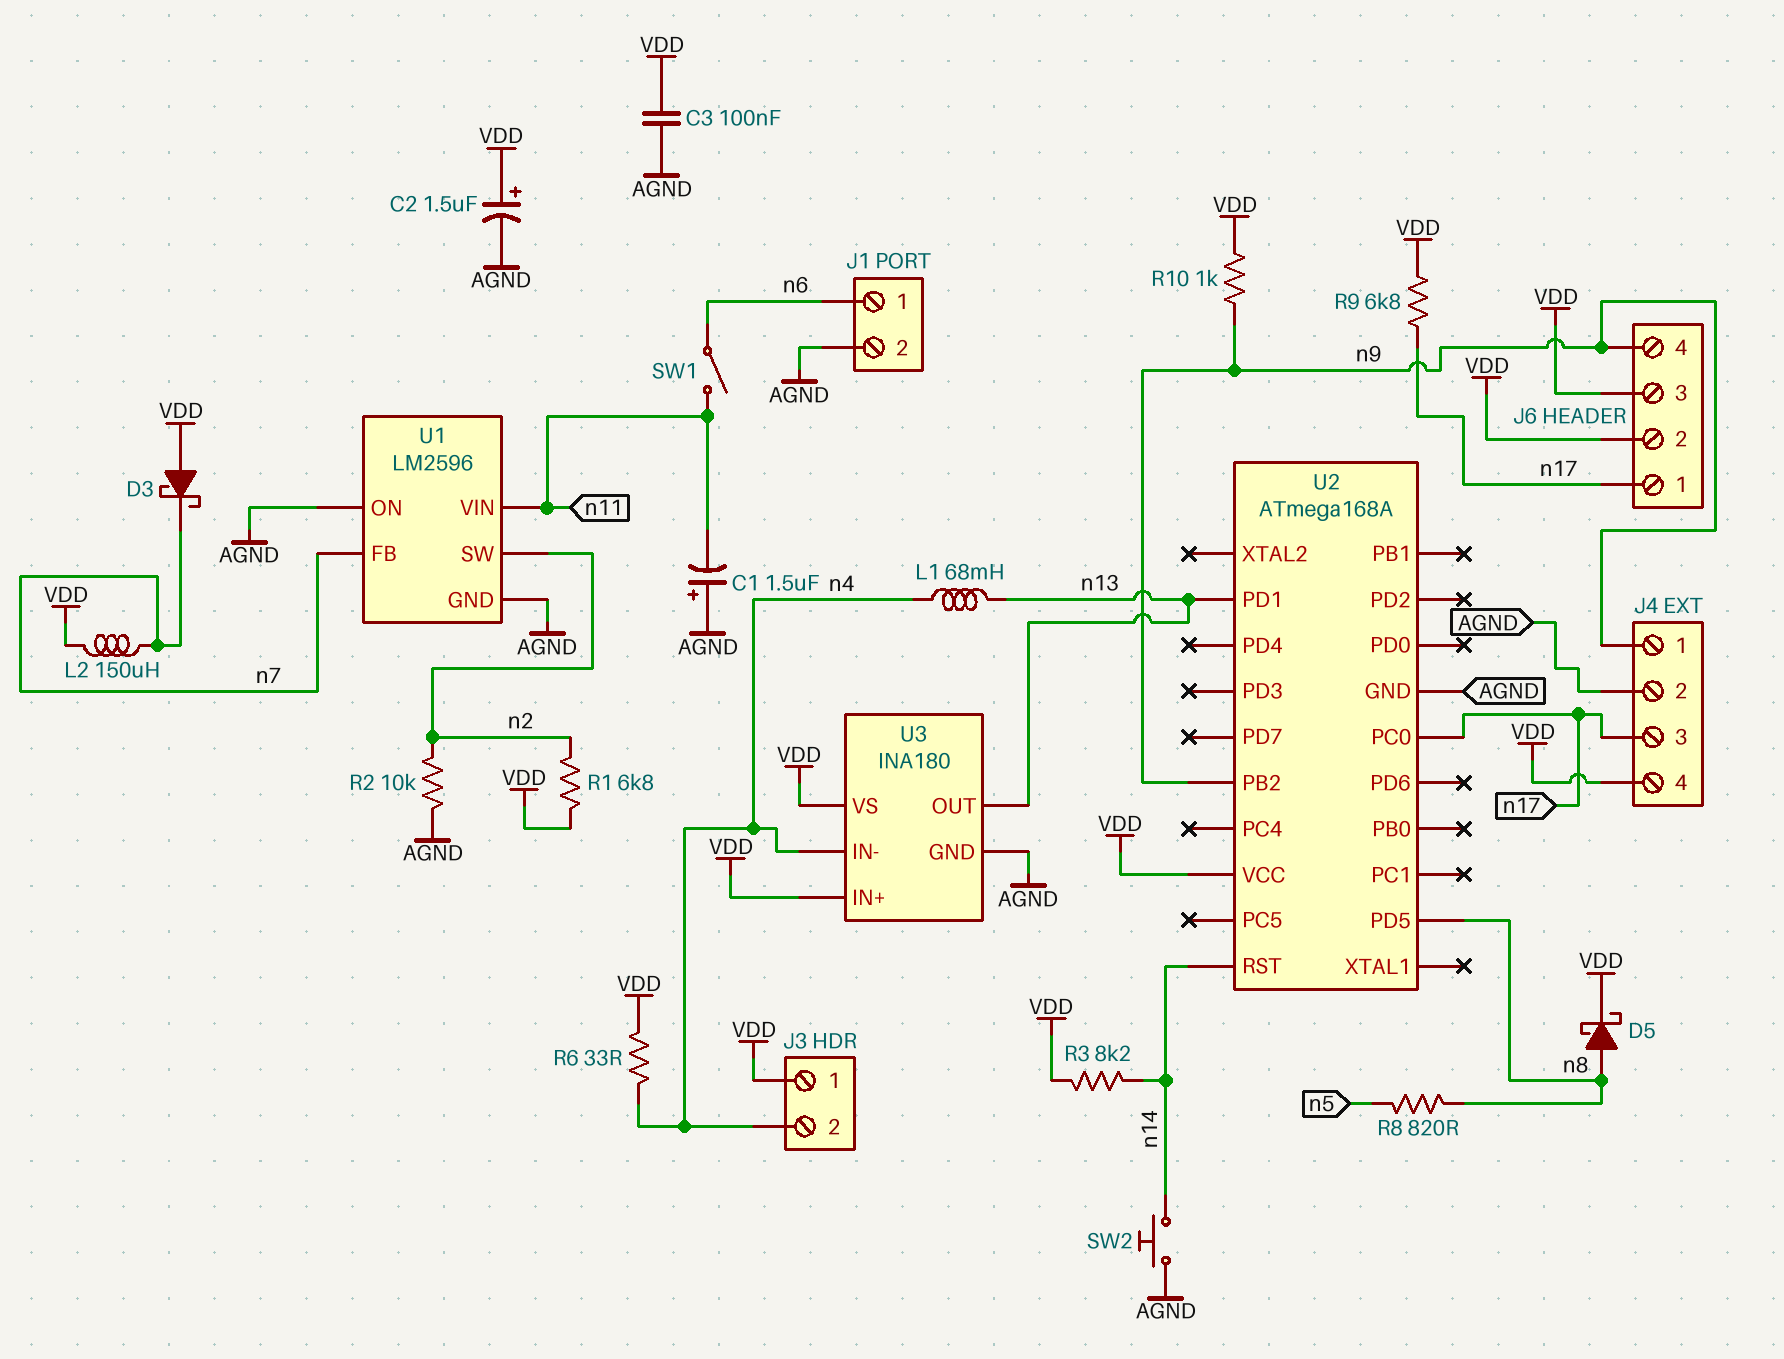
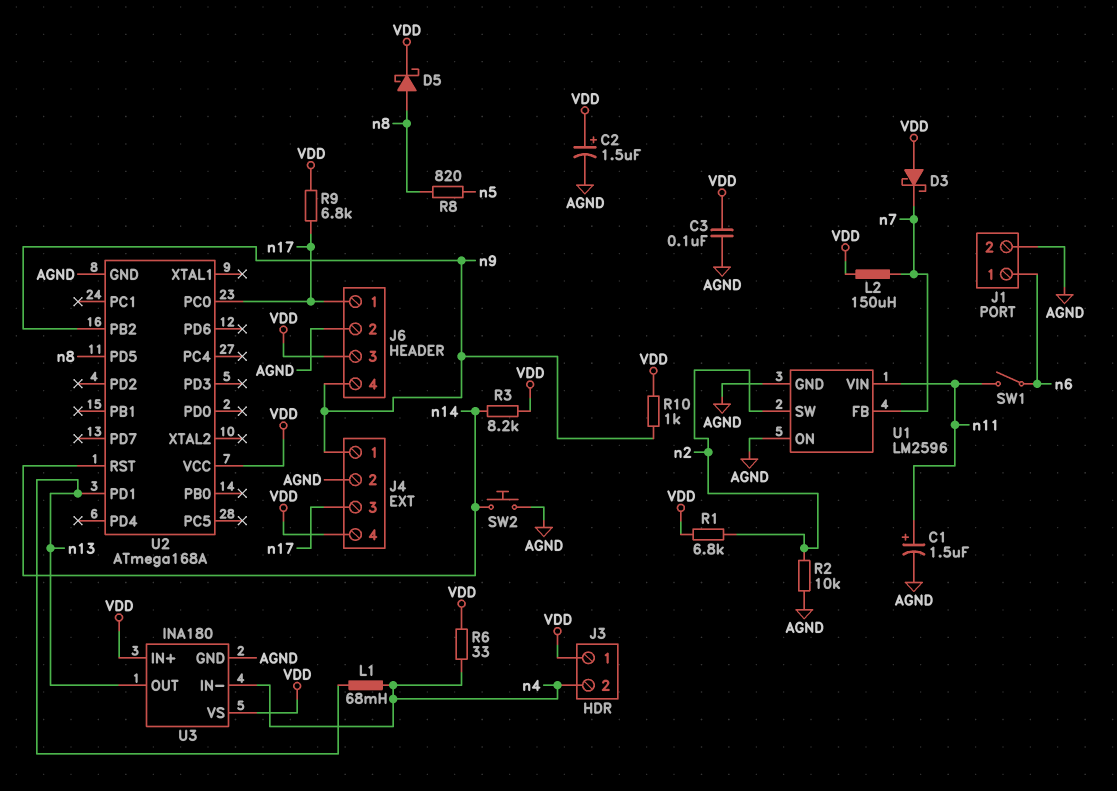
C1: 1.5uF (plus AGND, minus n11) -> 1.5uF (plus n11, minus AGND)
J6 pin 2: VDD -> AGND

